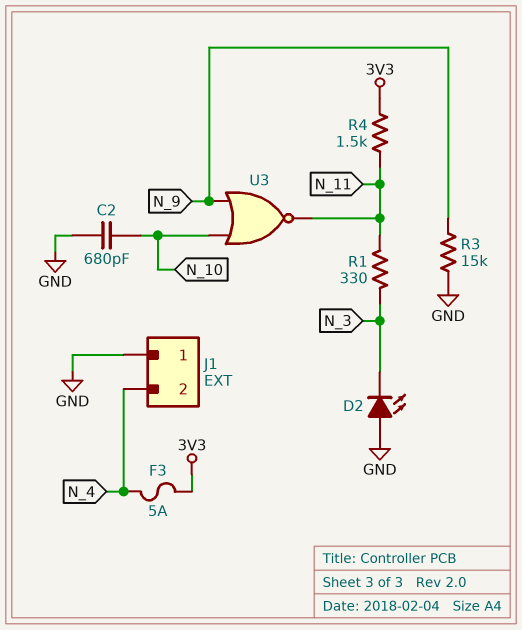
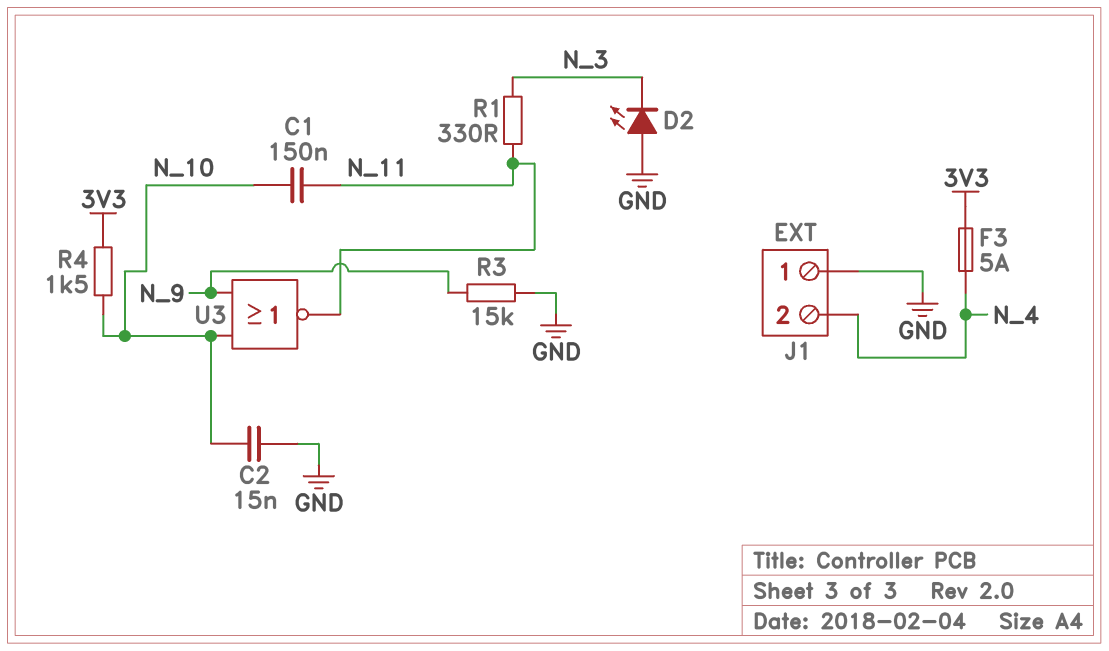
C1: none -> 150nF (N_10, N_11)
C2: 680pF (GND, N_10) -> 15nF (GND, N_10)
R4: 1.5k (3V3, N_11) -> 1.5k (3V3, N_10)

